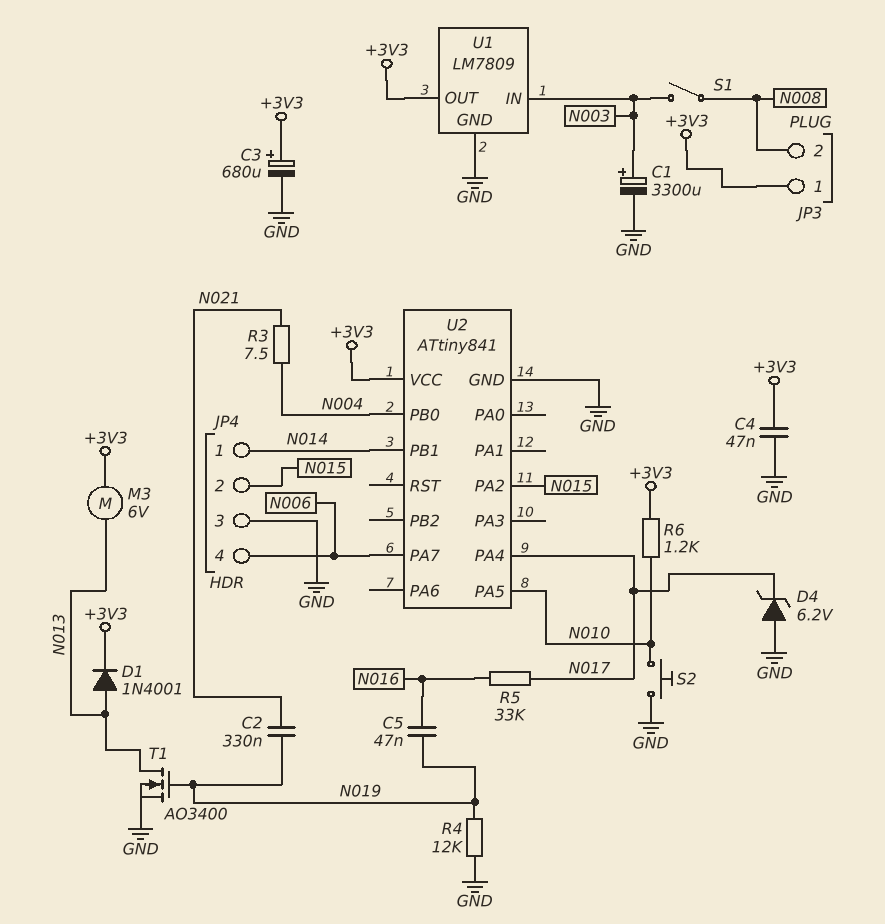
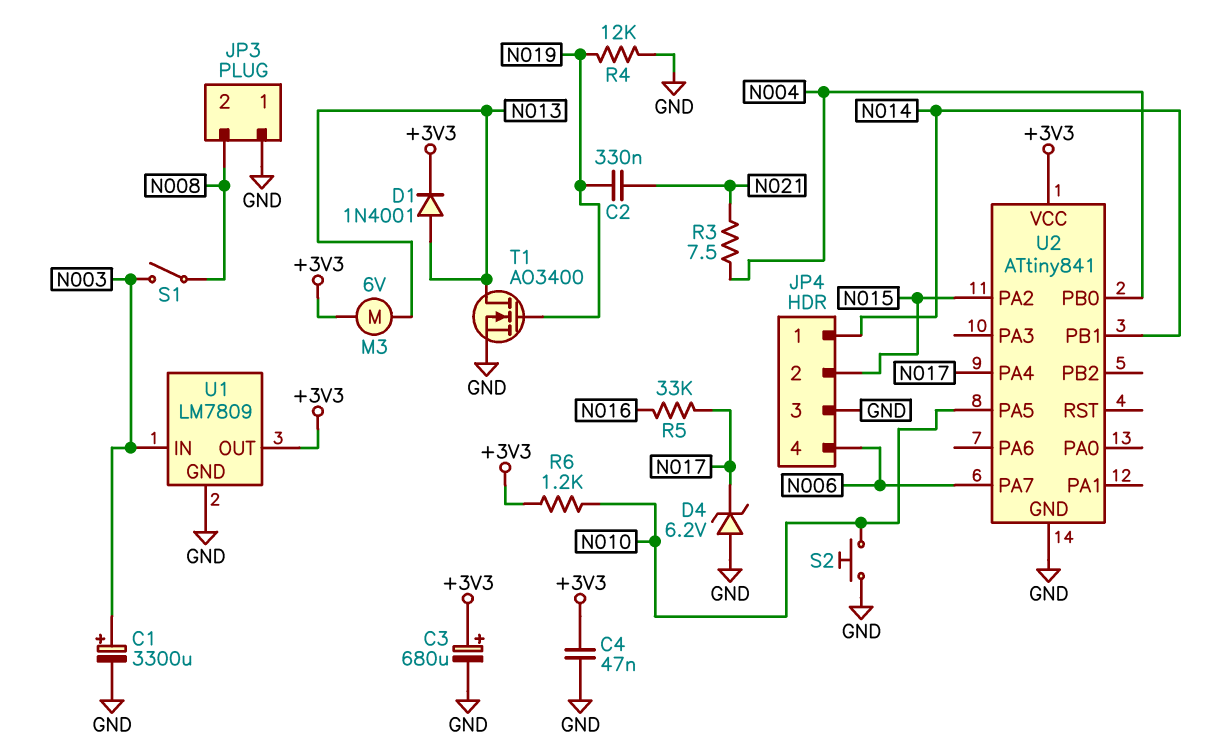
C5: 47nF (N016, N019) -> none
JP3 pin 1: +3V3 -> GND

